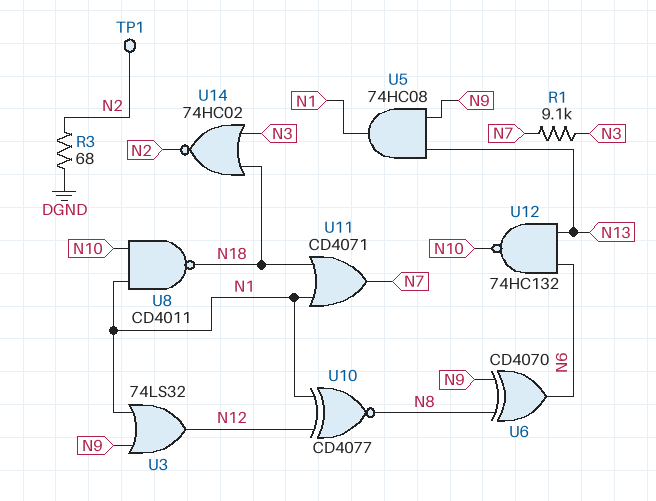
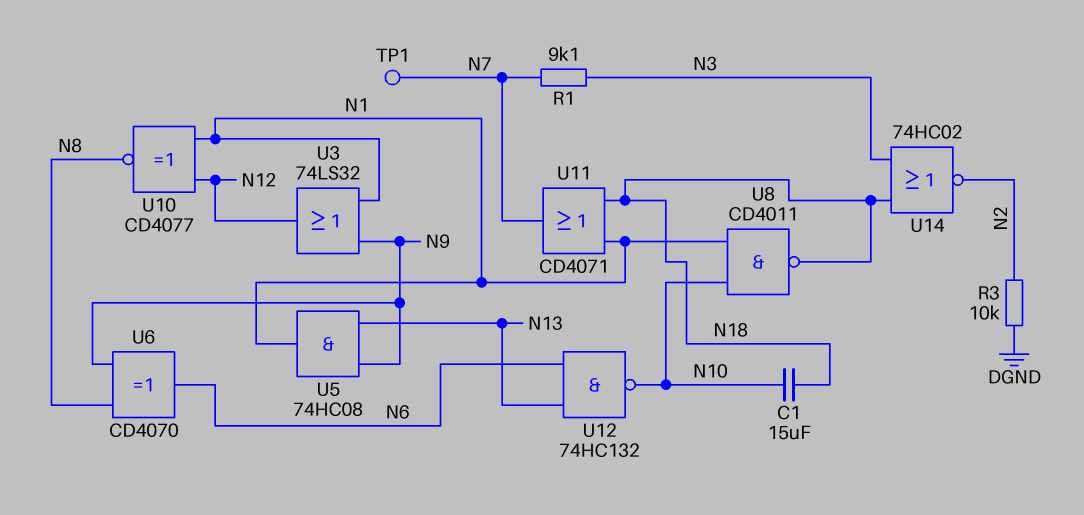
C1: none -> 15uF (N10, N18)
R3: 68 (DGND, N2) -> 10k (DGND, N2)
TP1: test point (N2) -> test point (N7)

